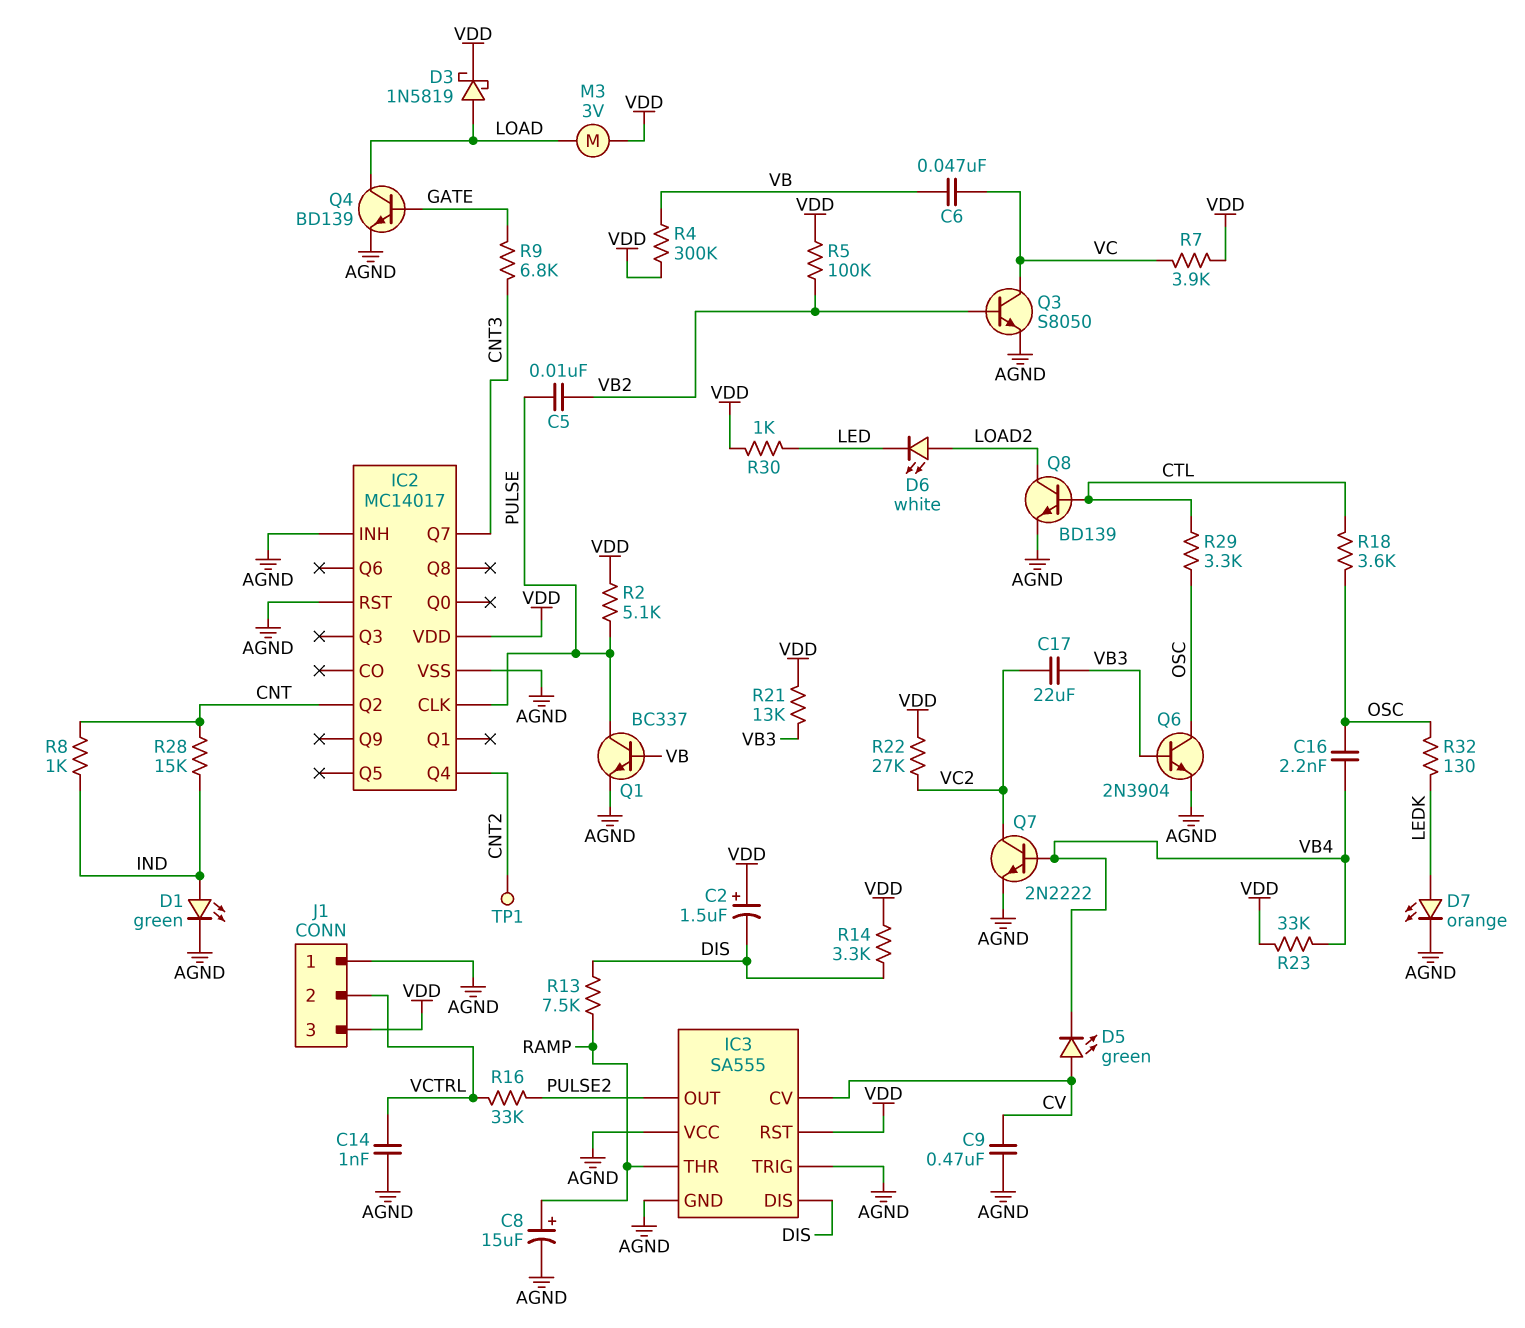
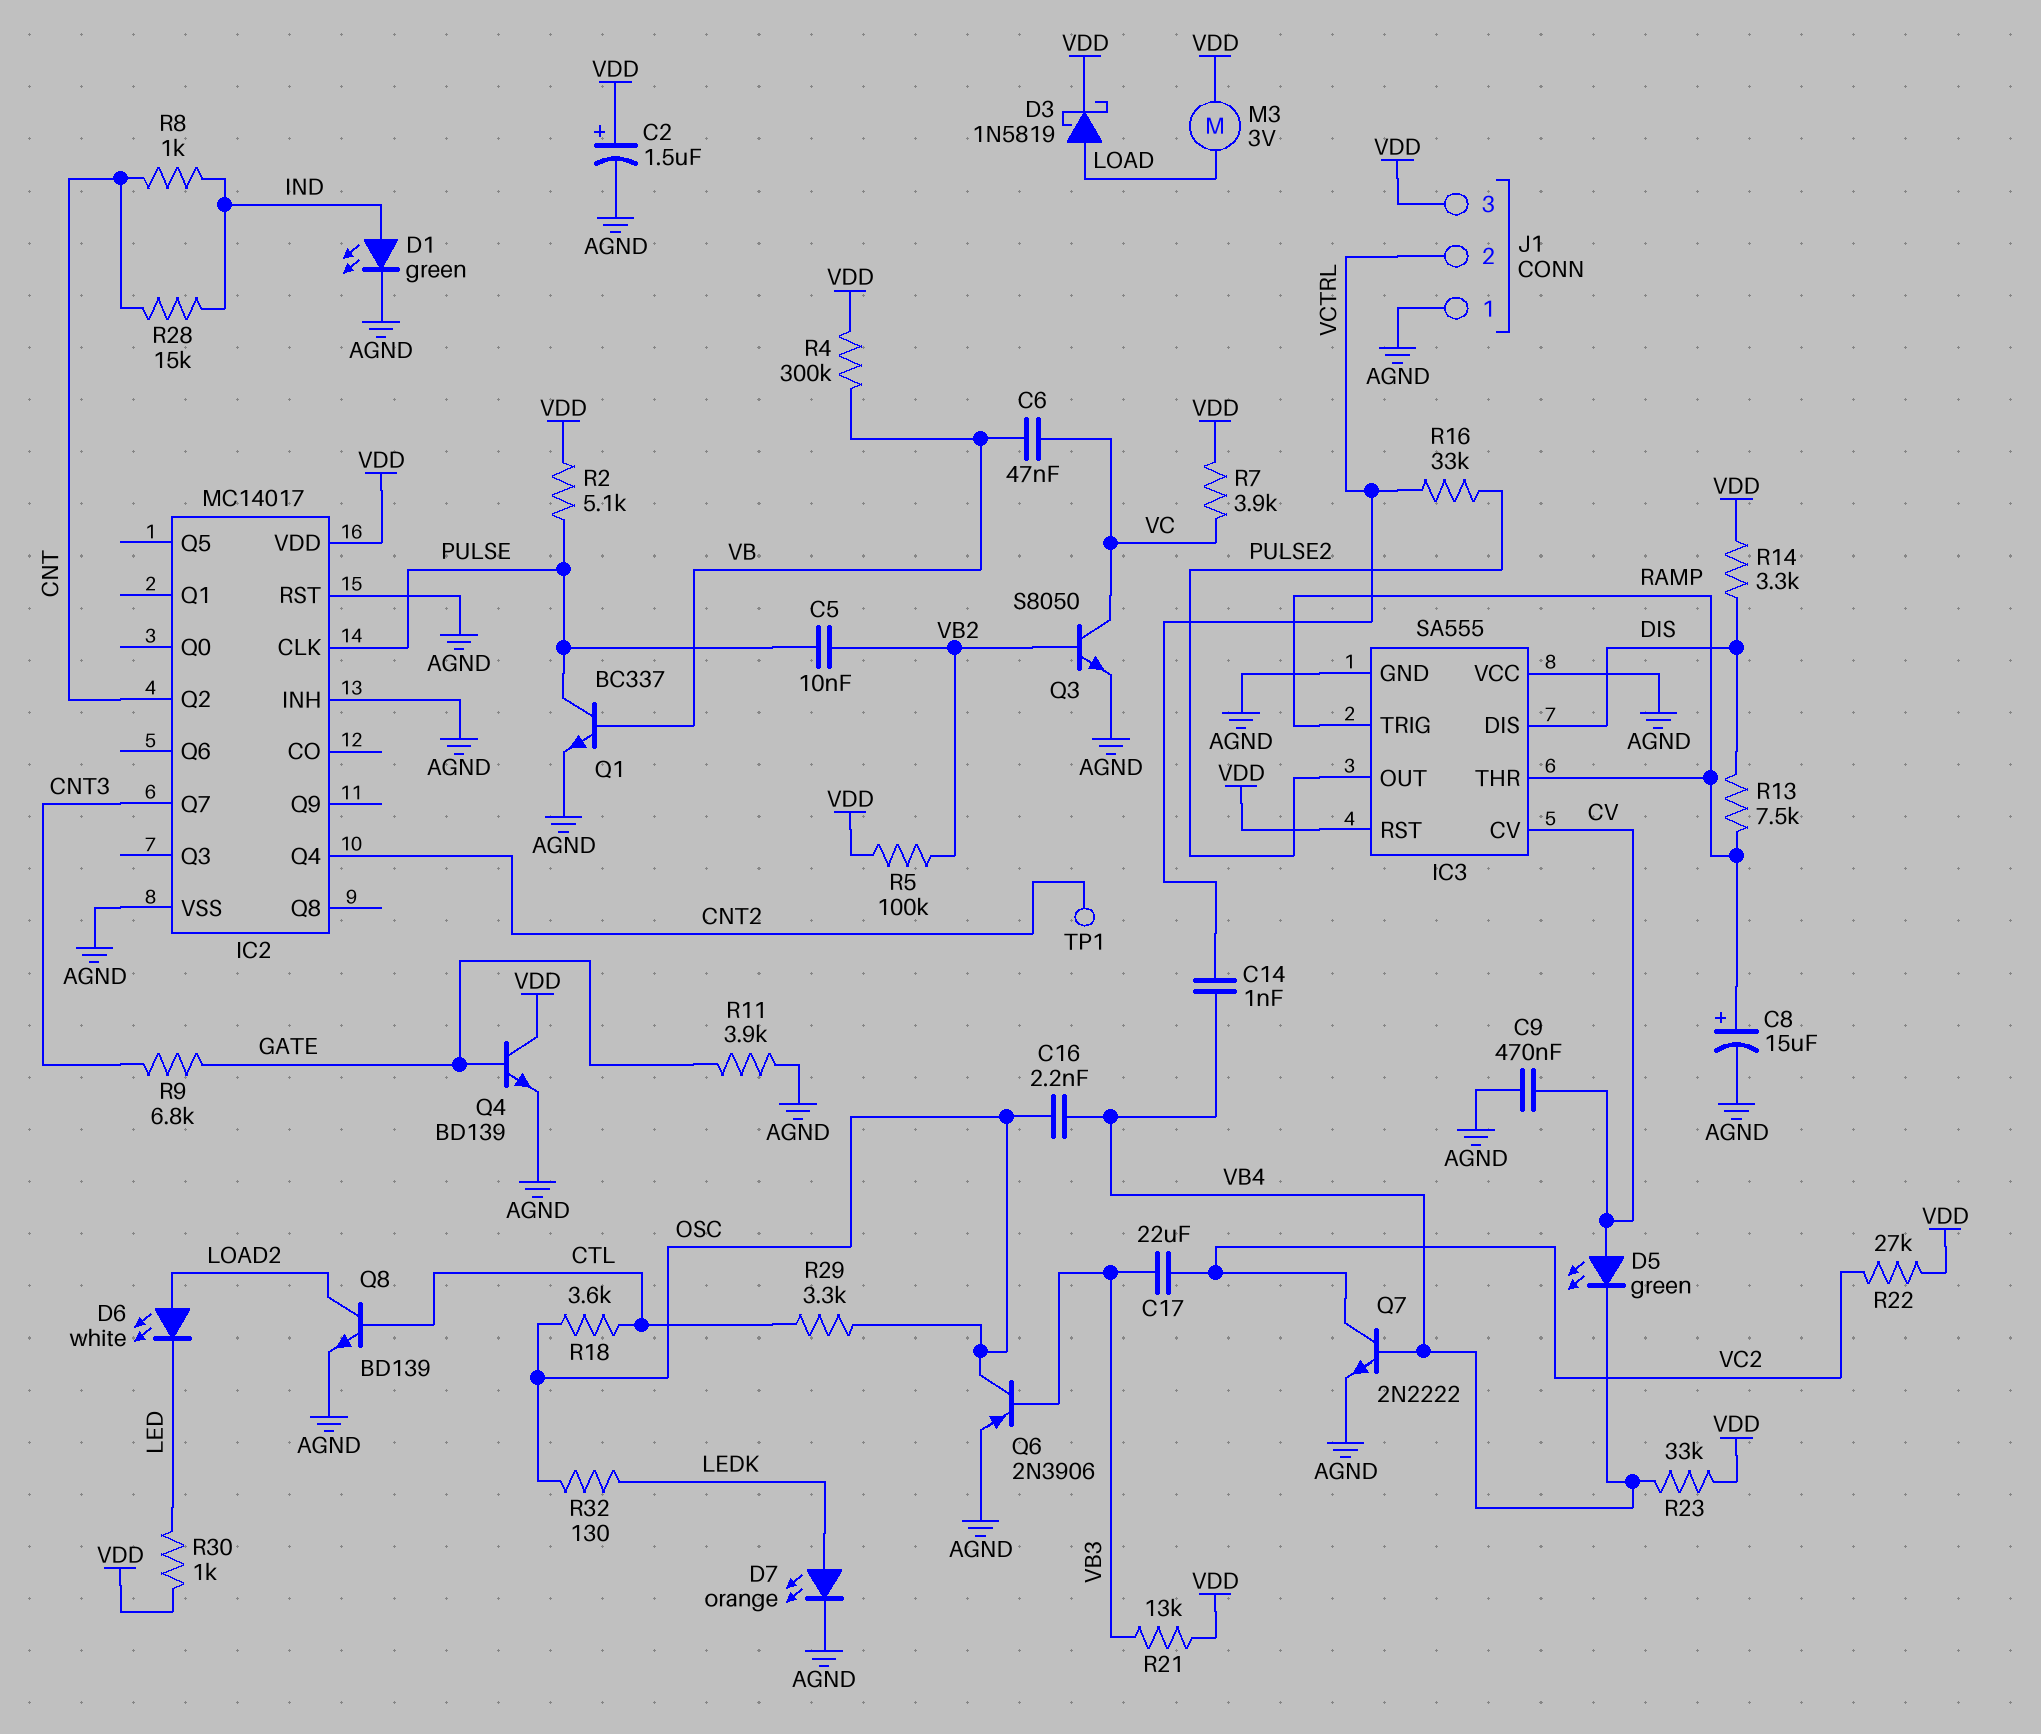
C2: 1.5uF (plus VDD, minus DIS) -> 1.5uF (plus VDD, minus AGND)
C14: 1nF (AGND, VCTRL) -> 1nF (VB4, VCTRL)
IC3 pin TRIG: AGND -> RAMP
Q4: NPN BD139 (B GATE, C LOAD, E AGND) -> NPN BD139 (B GATE, C VDD, E AGND)
Q6: NPN 2N3904 (B VB3, C OSC, E AGND) -> PNP 2N3906 (B VB3, C OSC, E AGND)
R11: none -> 3.9k (AGND, GATE)

